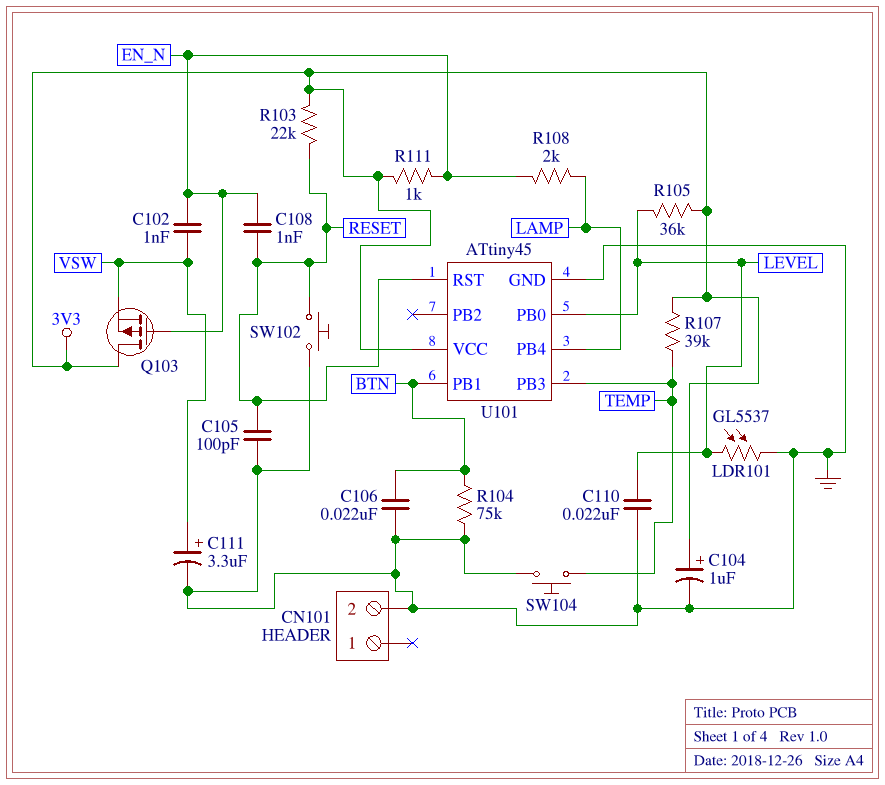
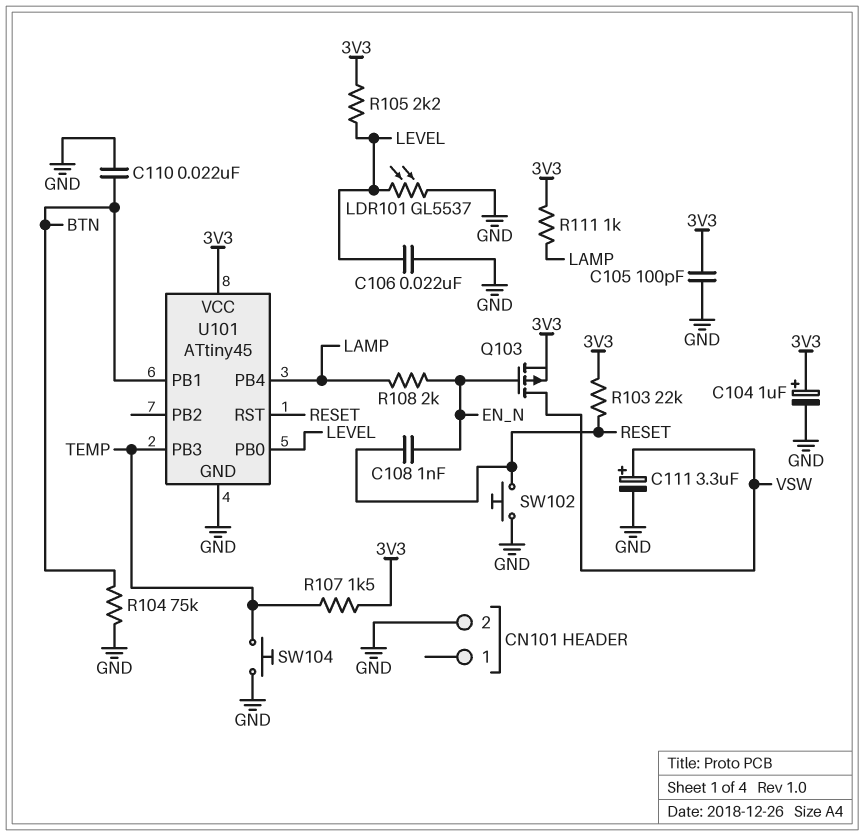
C102: 1nF (EN_N, VSW) -> none
C105: 100pF (GND, RESET) -> 100pF (3V3, GND)
C106: 22nF (BTN, GND) -> 22nF (GND, LEVEL)
C110: 22nF (GND, LEVEL) -> 22nF (BTN, GND)
Q103: PMOS (G EN_N, D 3V3, S VSW) -> PMOS (G EN_N, D VSW, S 3V3)
R105: 36k (3V3, LEVEL) -> 2.2k (3V3, LEVEL)
R107: 39k (3V3, TEMP) -> 1.5k (3V3, TEMP)
R111: 1k (3V3, EN_N) -> 1k (3V3, LAMP)

